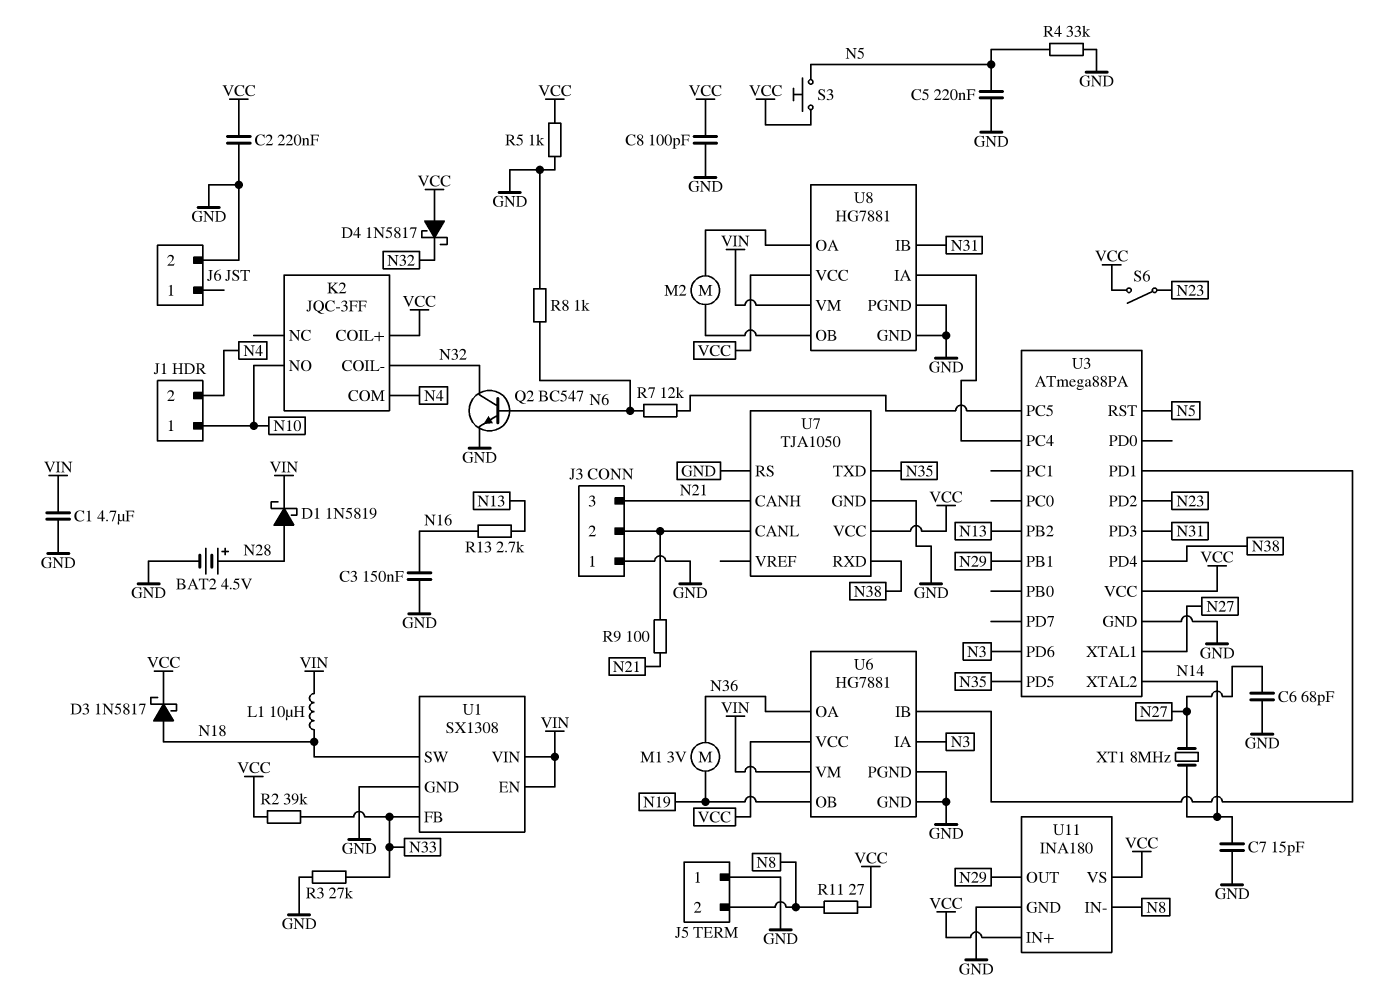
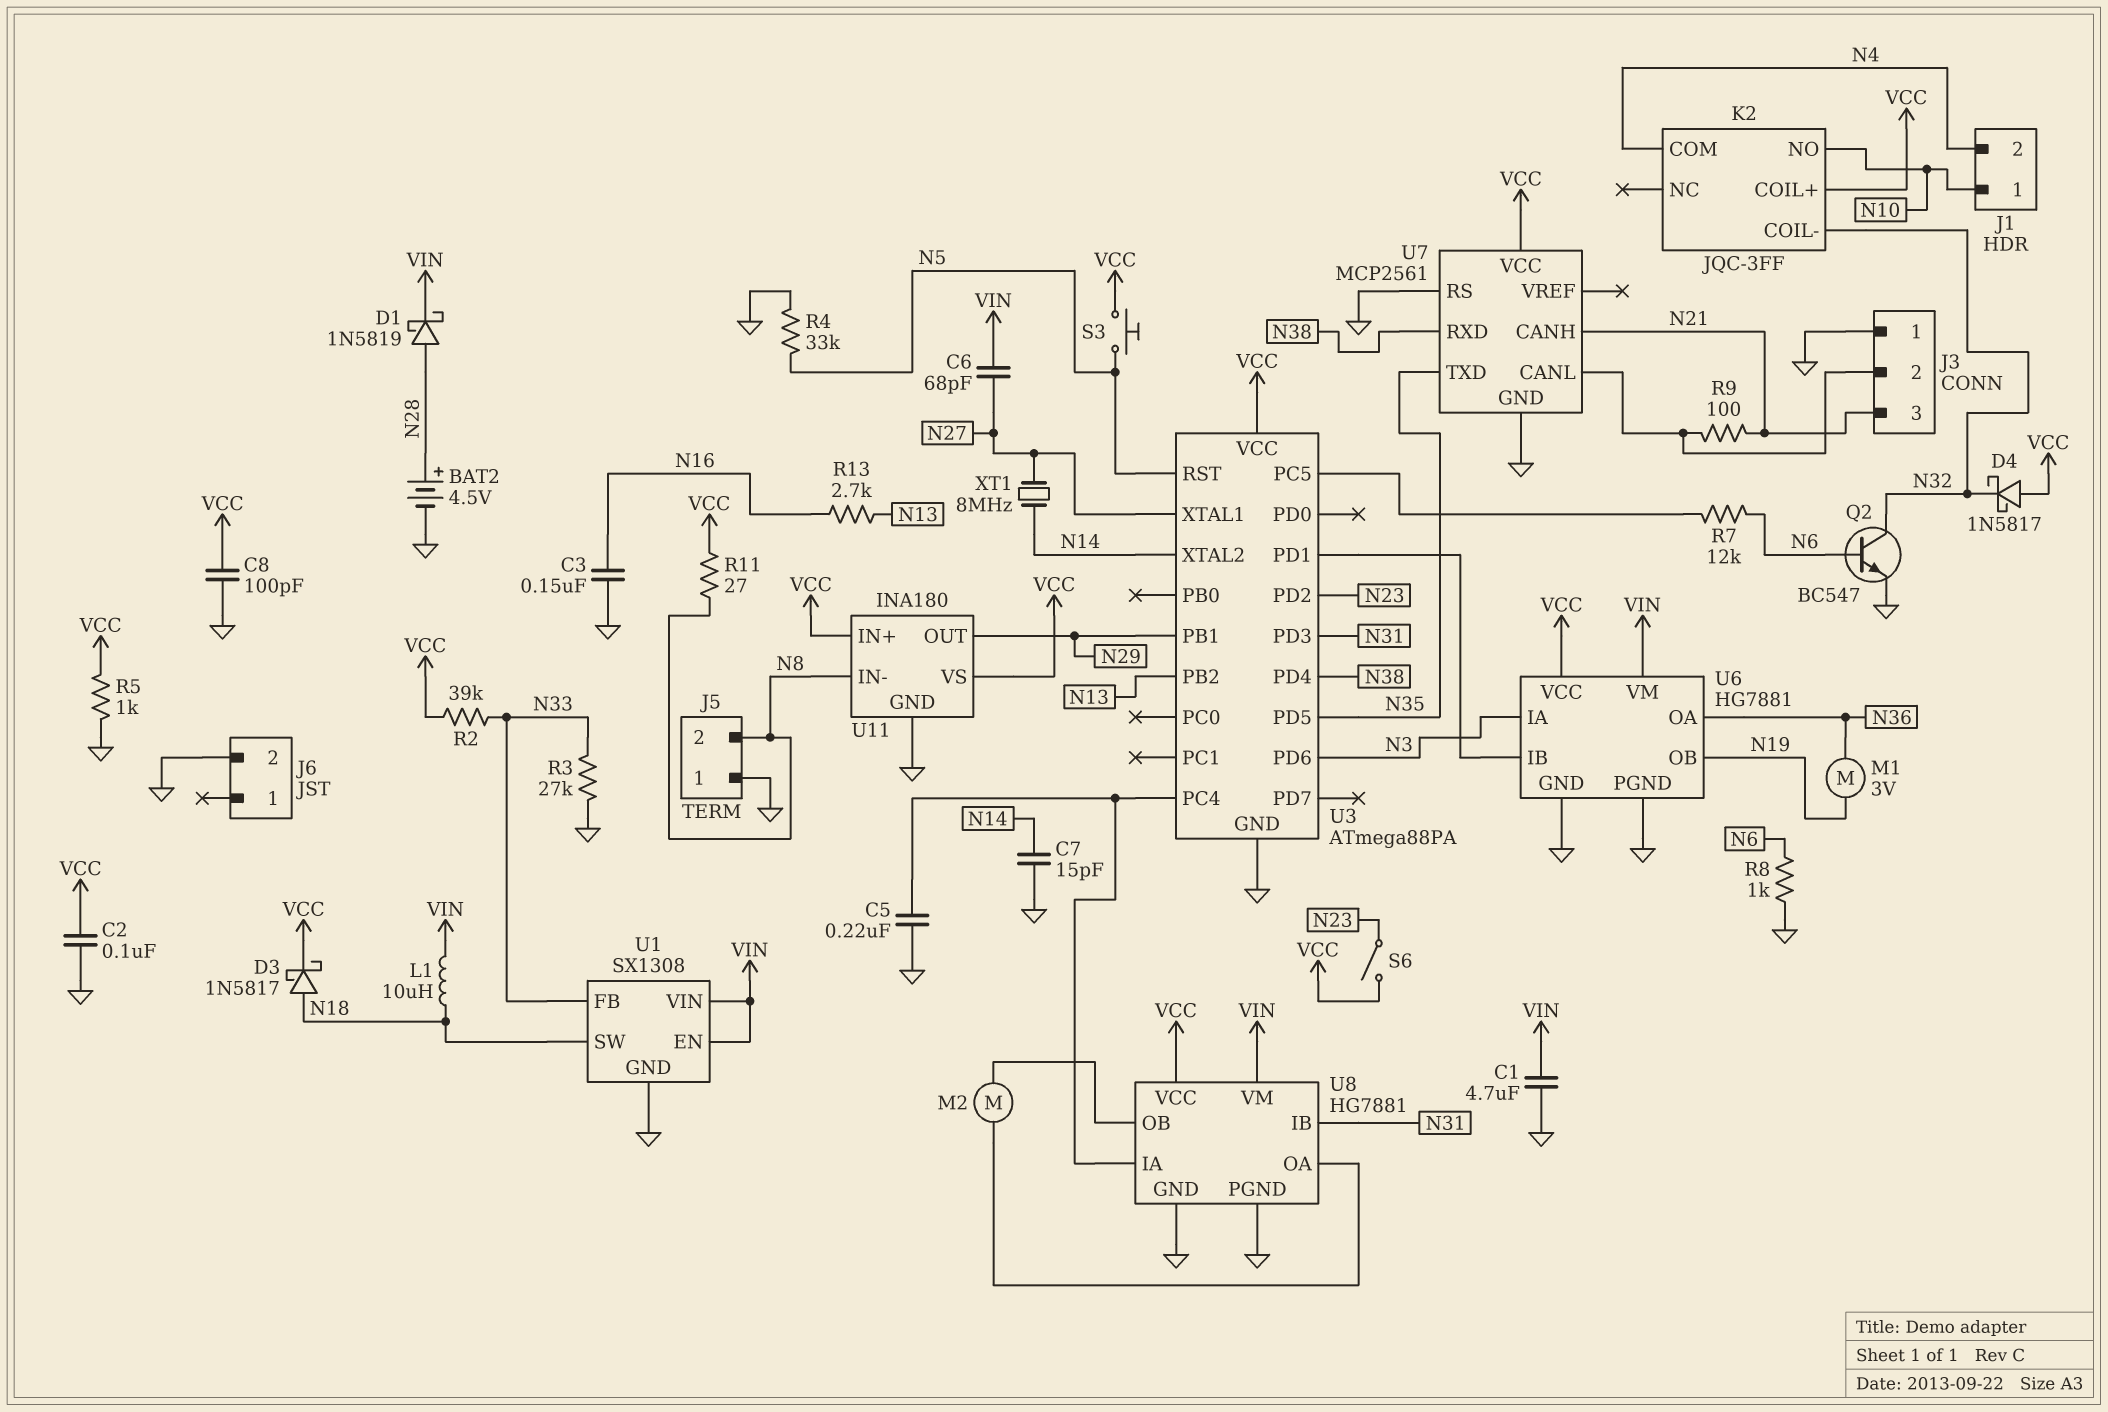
C2: 220nF (GND, VCC) -> 100nF (GND, VCC)
C5: 220nF (GND, N5) -> 220nF (GND, U3/PC4)
C6: 68pF (GND, N27) -> 68pF (N27, VIN)
U7: TJA1050 -> MCP2561

